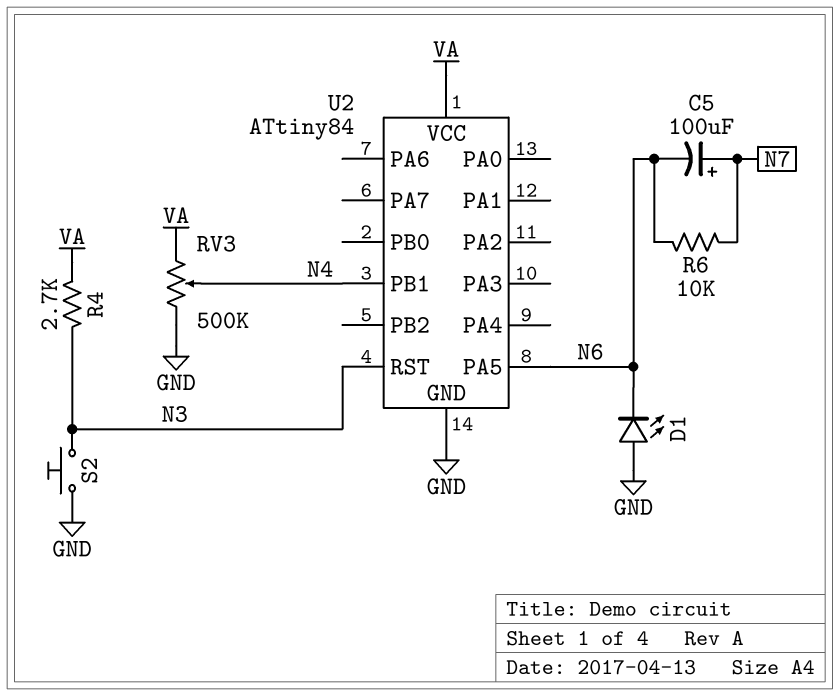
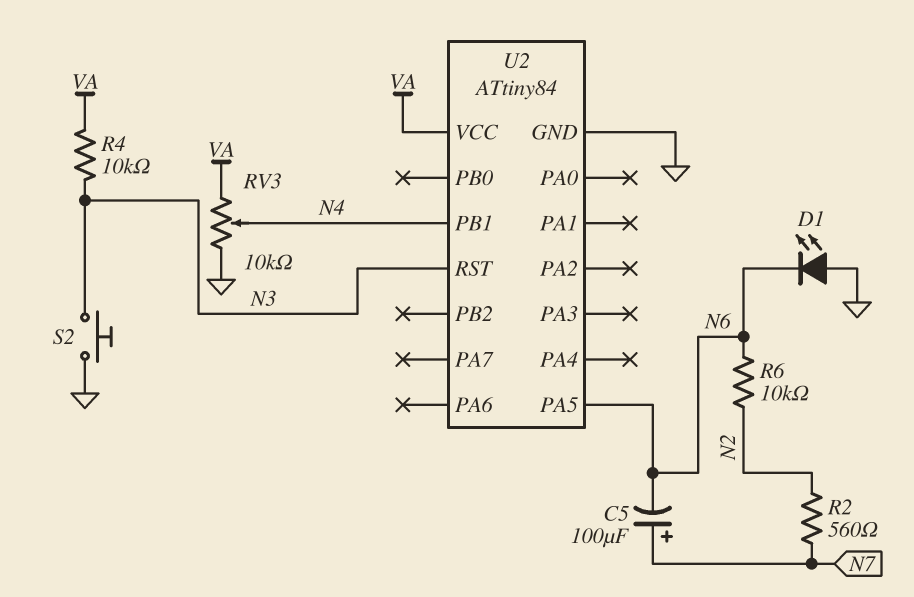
R2: none -> 560 (N2, N7)
R4: 2.7k (N3, VA) -> 10k (N3, VA)
R6: 10k (N6, N7) -> 10k (N2, N6)
RV3: 500k (GND, VA, wiper N4) -> 10k (GND, VA, wiper N4)

